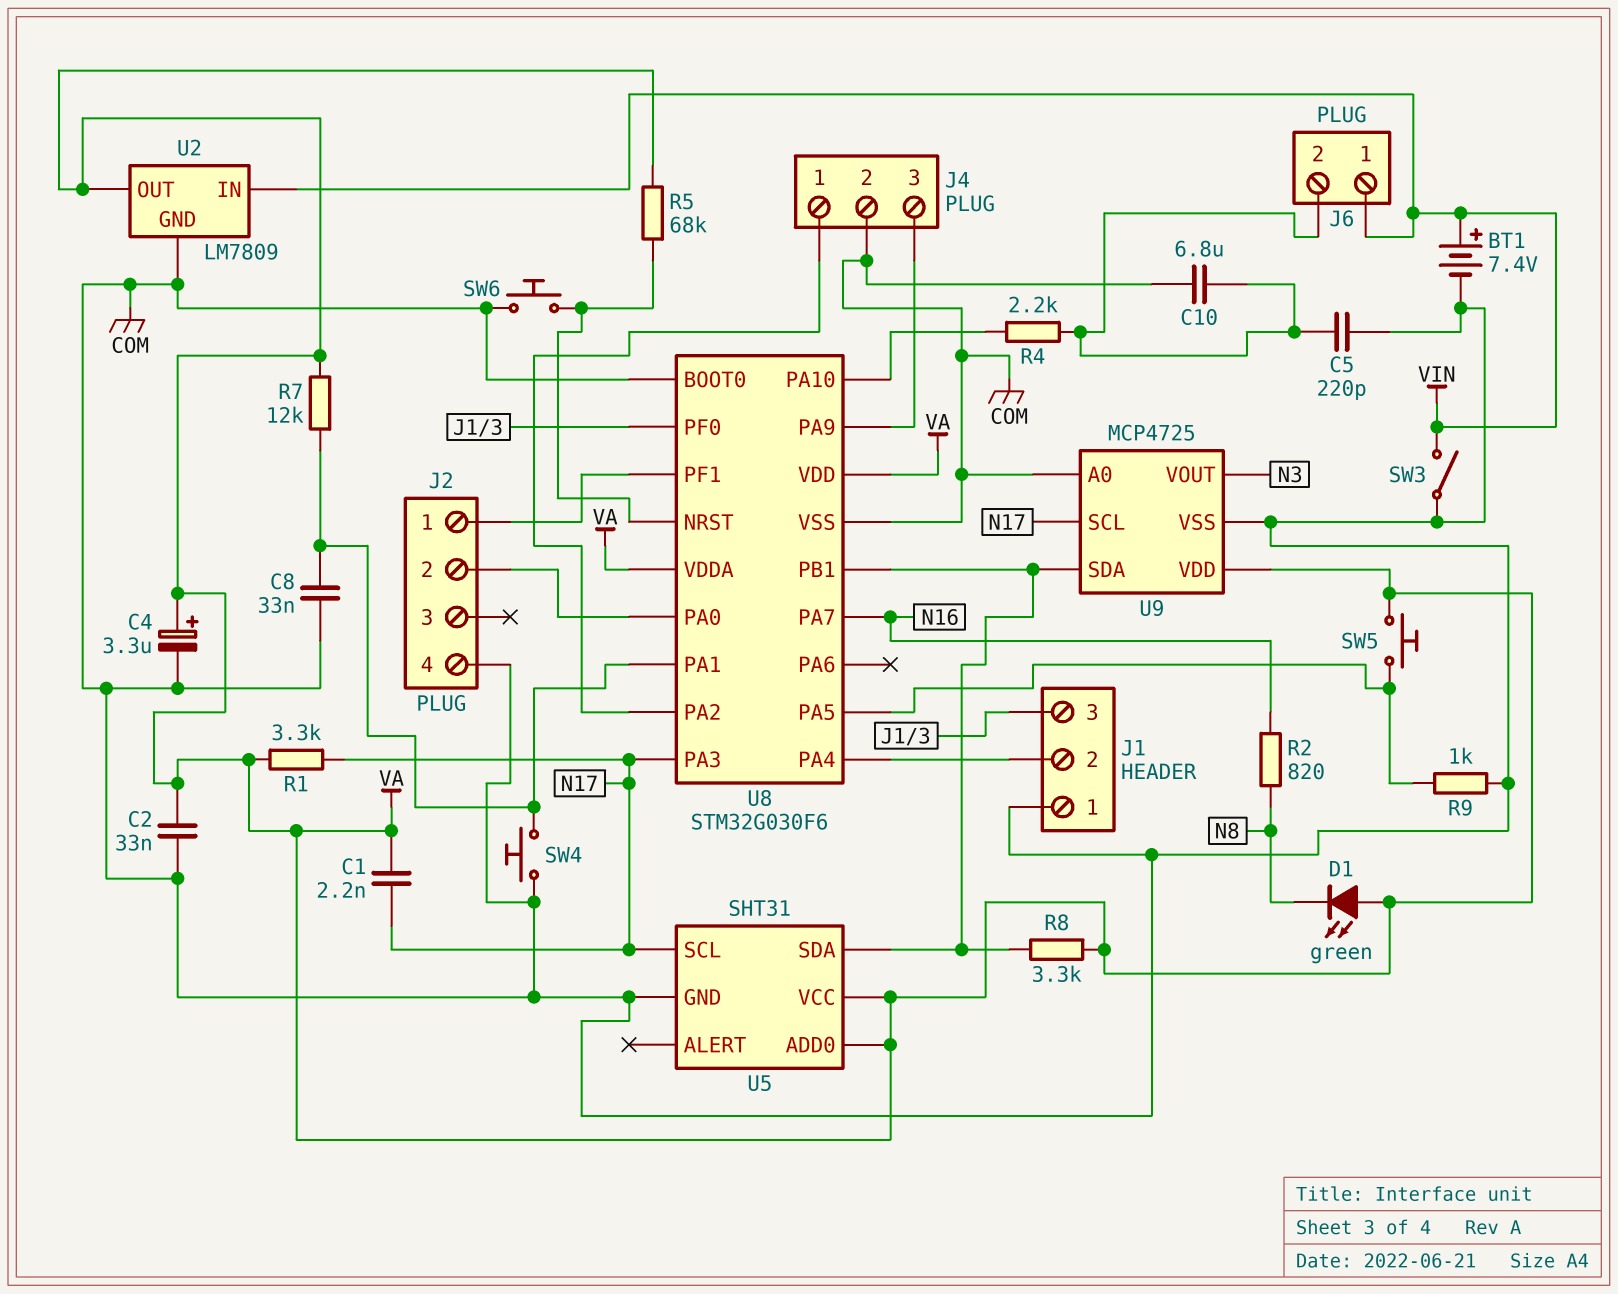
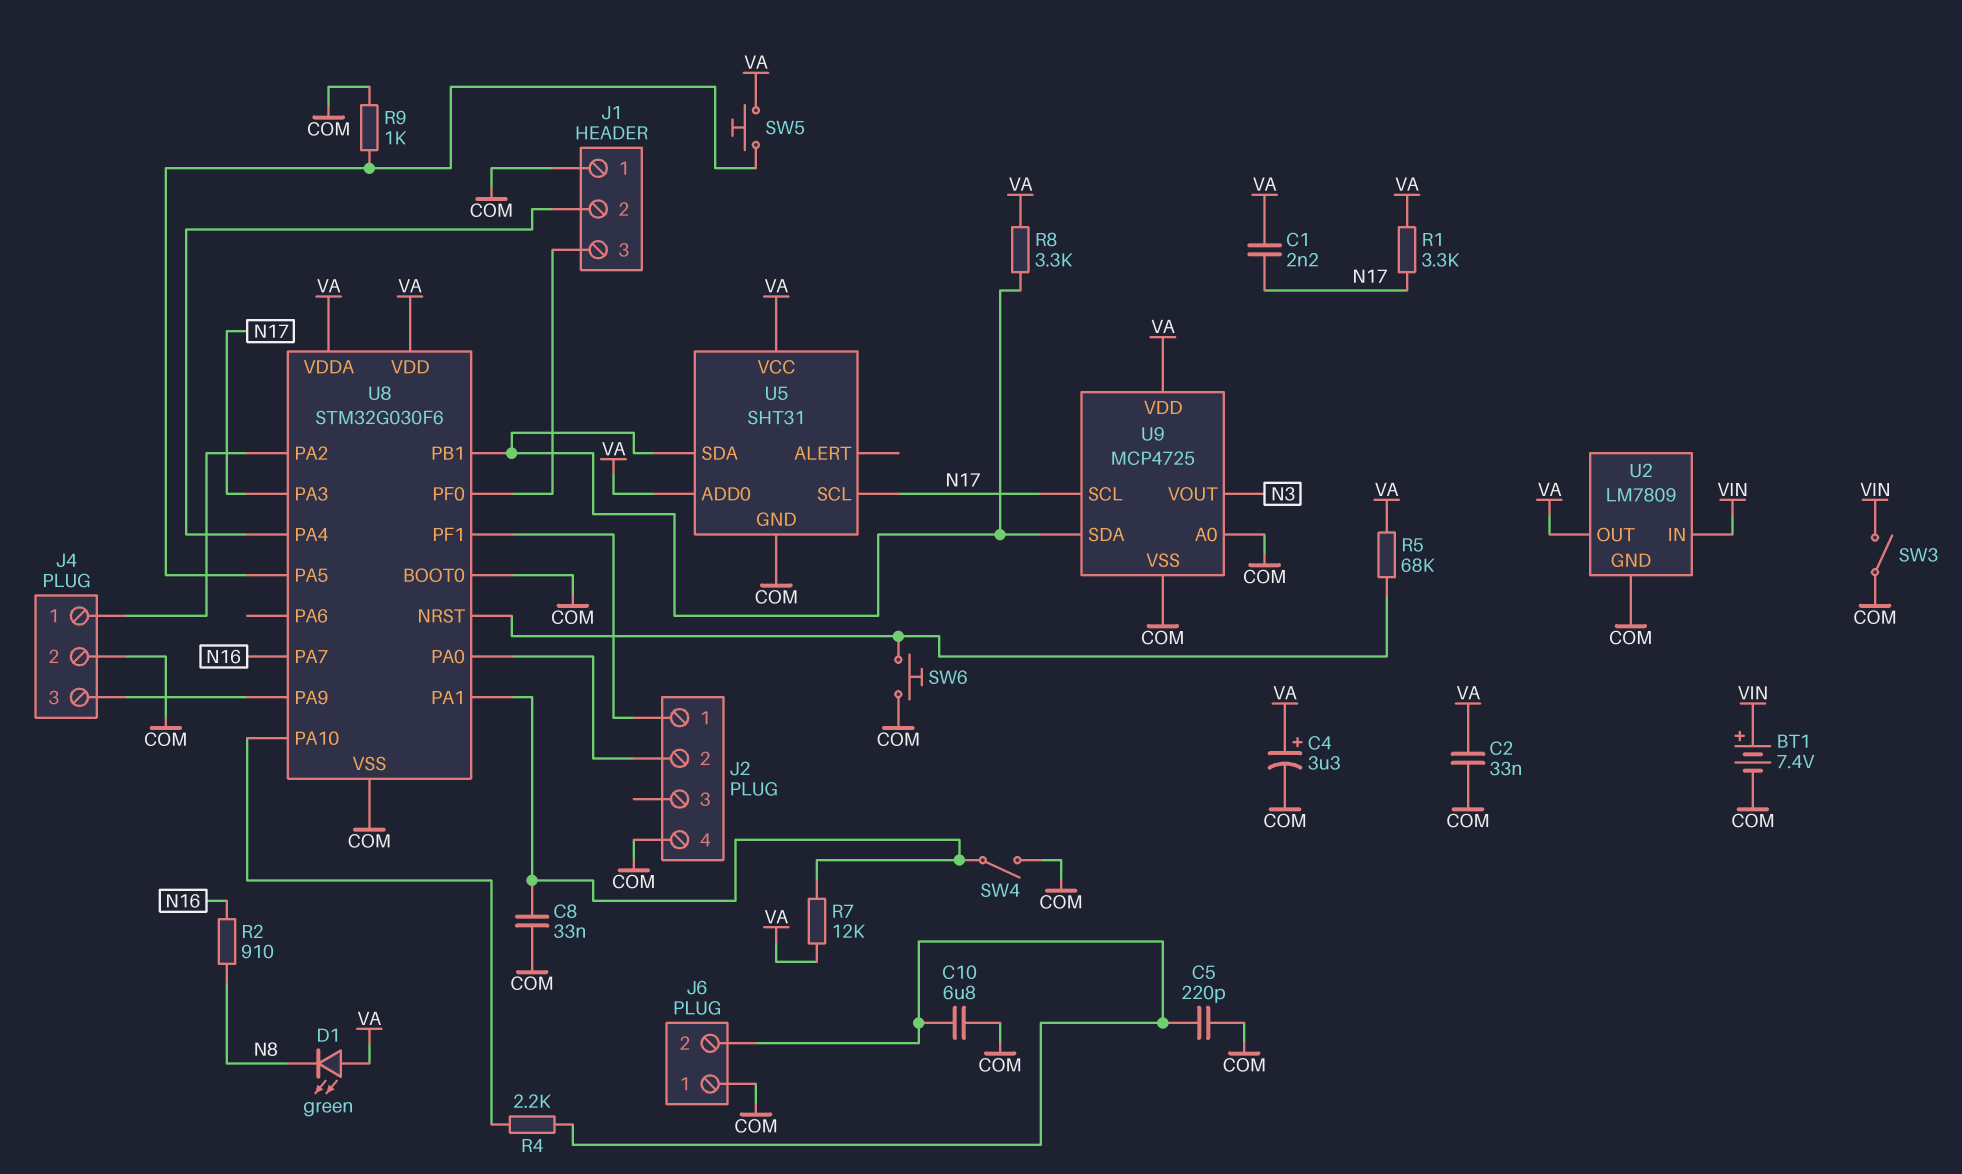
J6 pin 1: VIN -> COM
R2: 820 (N8, N16) -> 910 (N8, N16)
SW4: button (COM, U8/PA1) -> switch (COM, U8/PA1)

